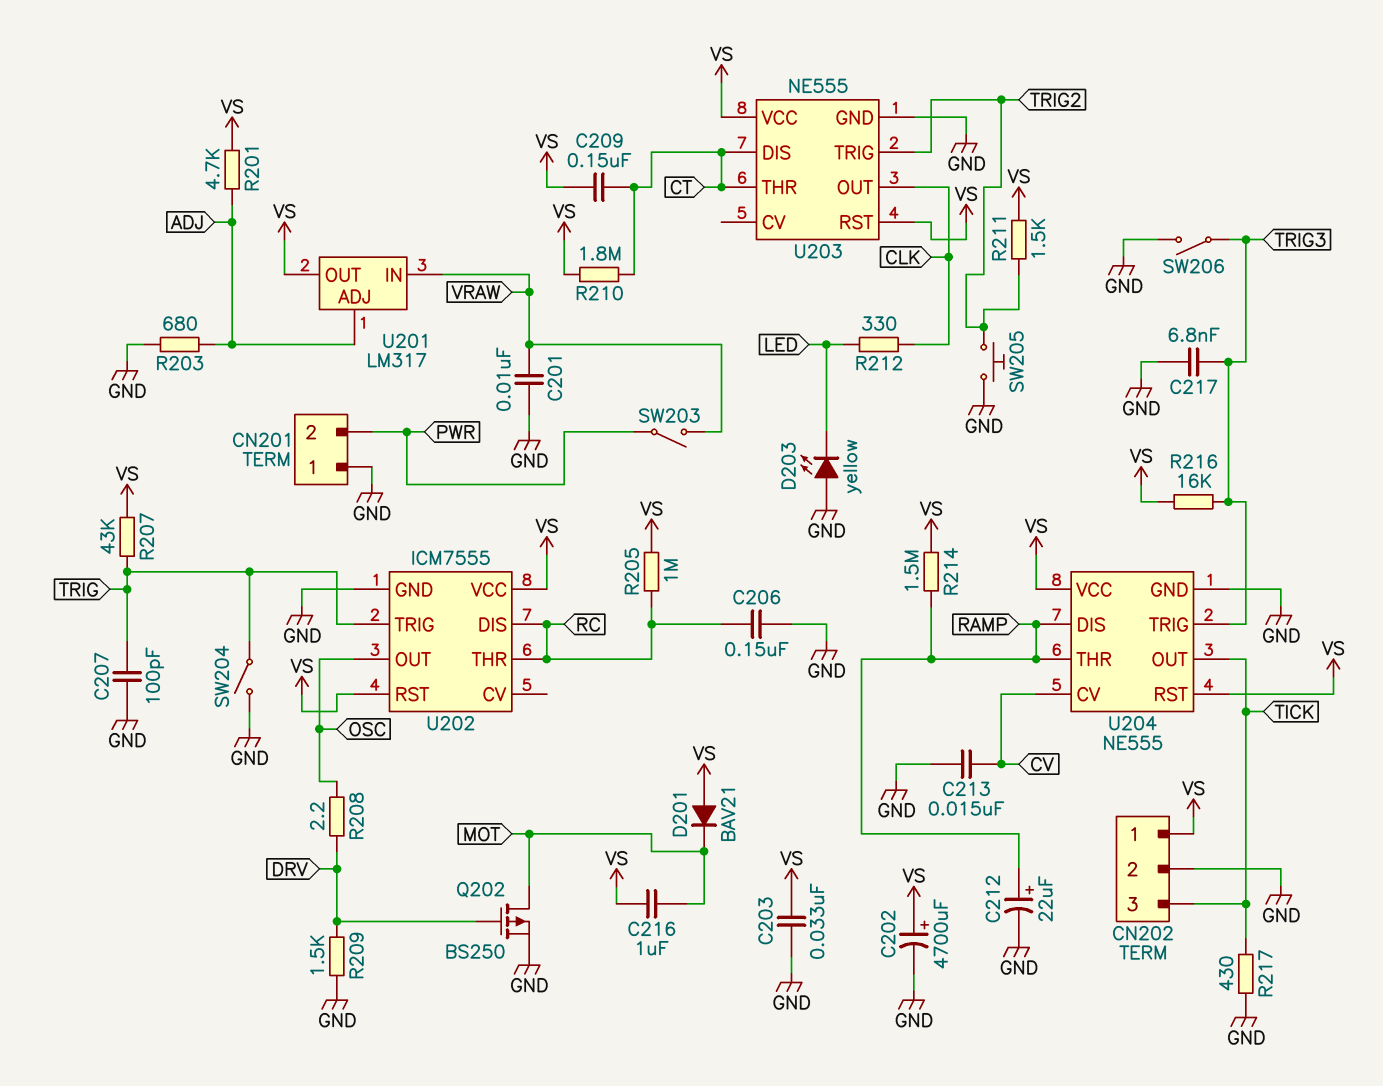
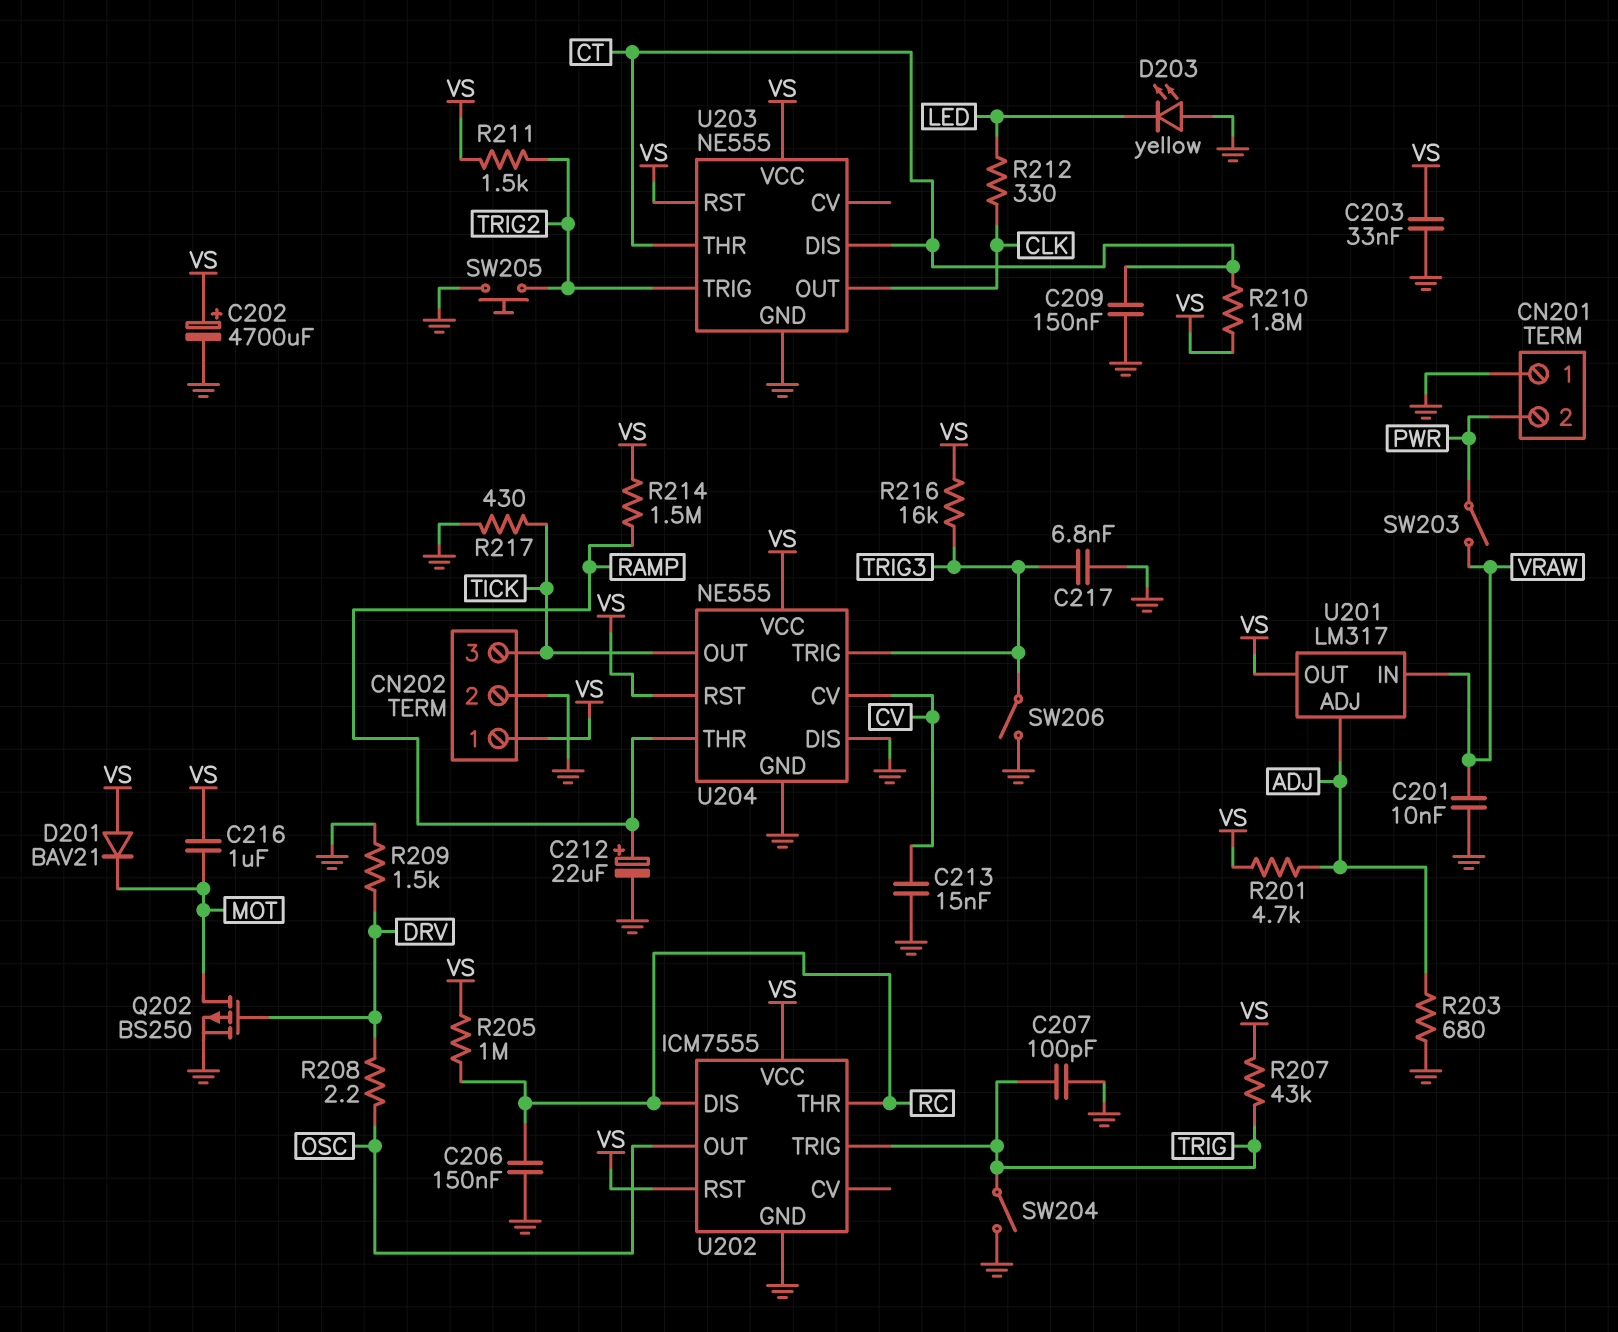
C209: 150nF (CT, VS) -> 150nF (CT, GND)
U204 pin DIS: RAMP -> GND

